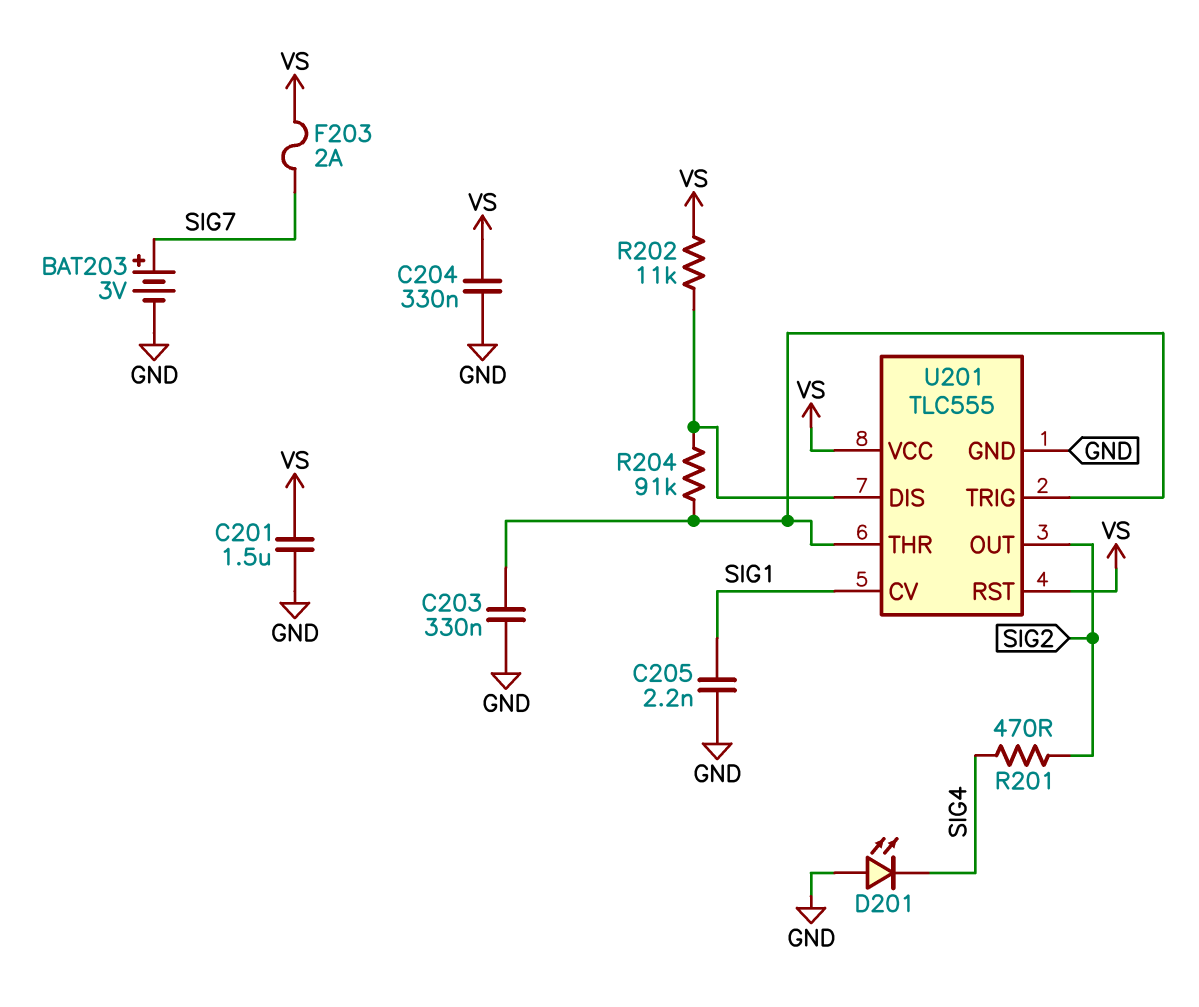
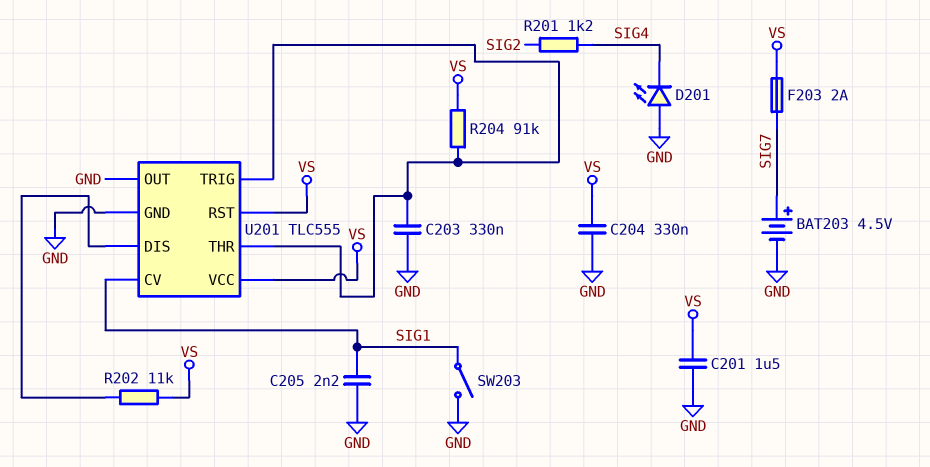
BAT203: 3V (plus SIG7, minus GND) -> 4.5V (plus SIG7, minus GND)
R201: 470 (SIG2, SIG4) -> 1.2k (SIG2, SIG4)
R204: 91k (U201/DIS, U201/THR) -> 91k (U201/THR, VS)
SW203: none -> switch (GND, SIG1)
U201 pin OUT: SIG2 -> GND

